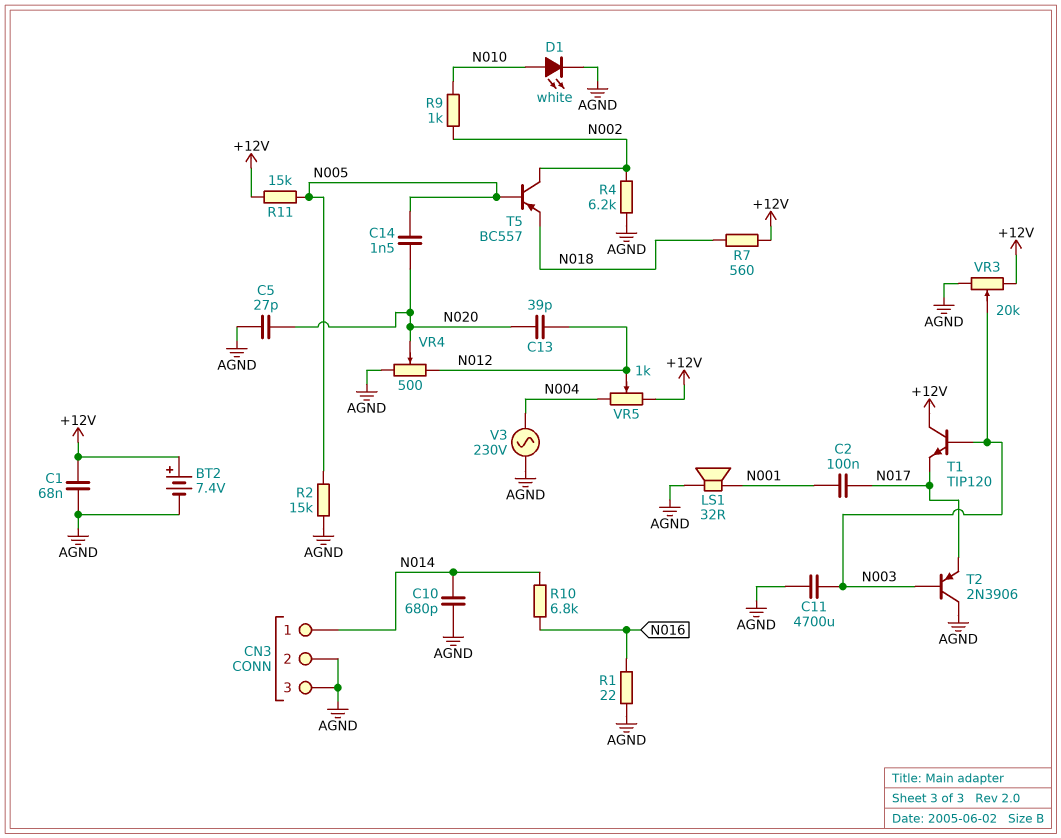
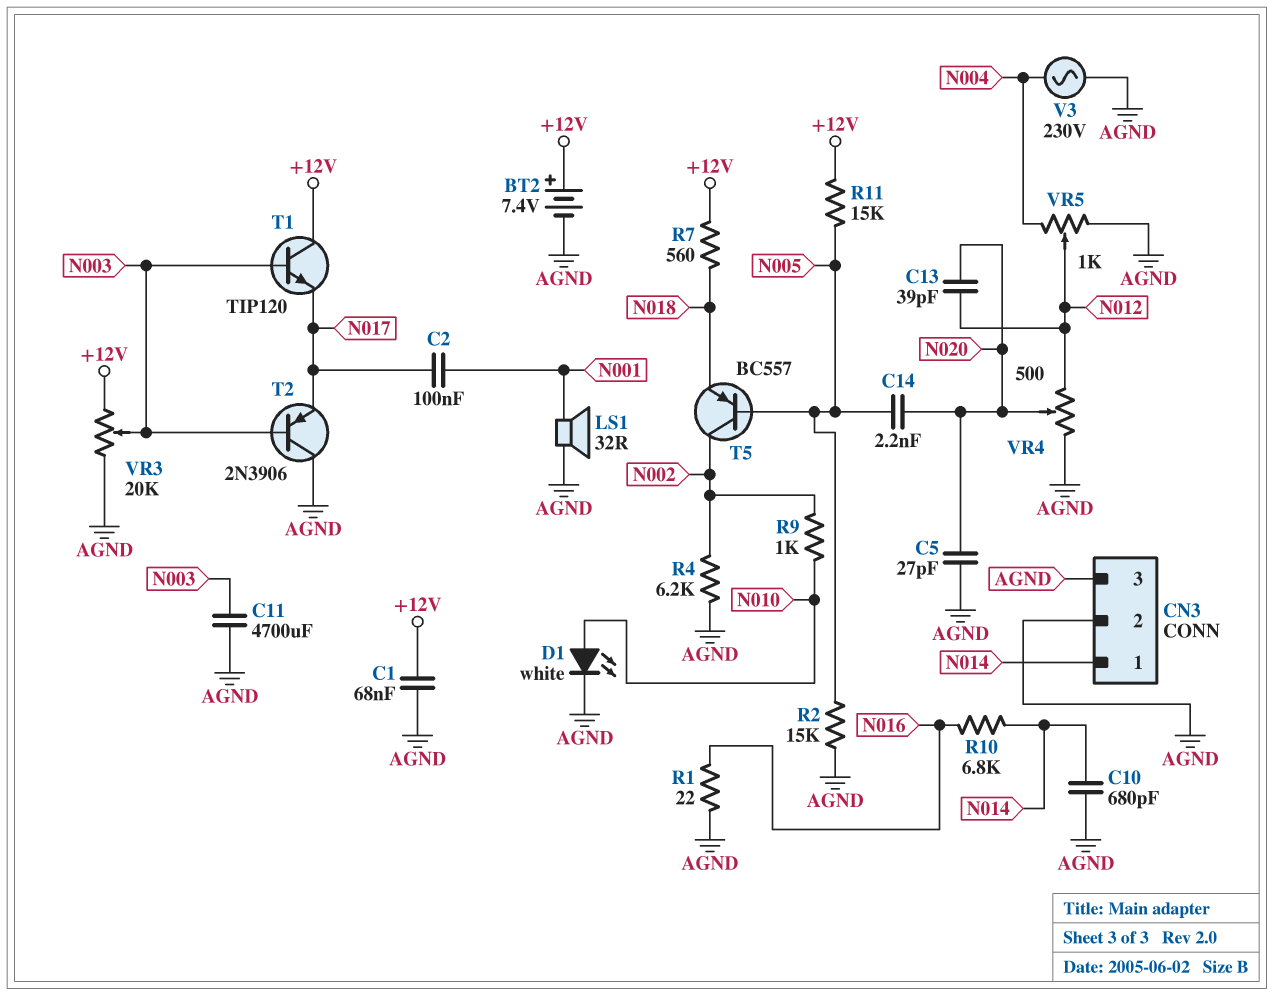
C14: 1.5nF (N005, N020) -> 2.2nF (N005, N020)
VR5: 1k (+12V, N004, wiper N012) -> 1k (AGND, N004, wiper N012)

